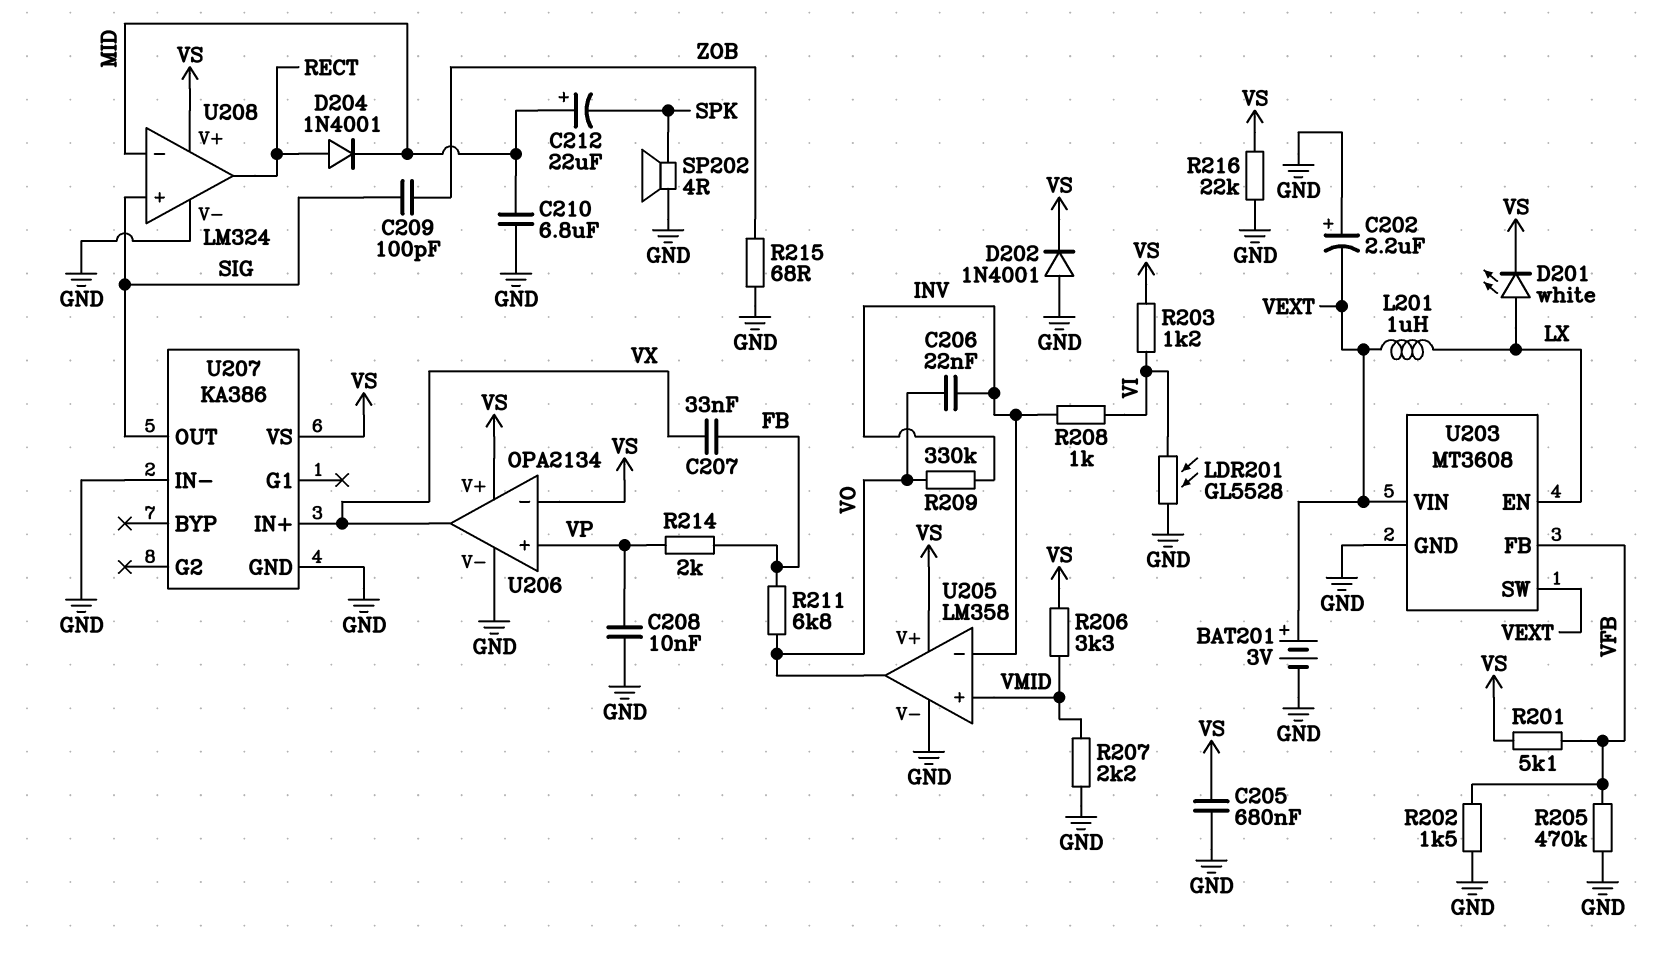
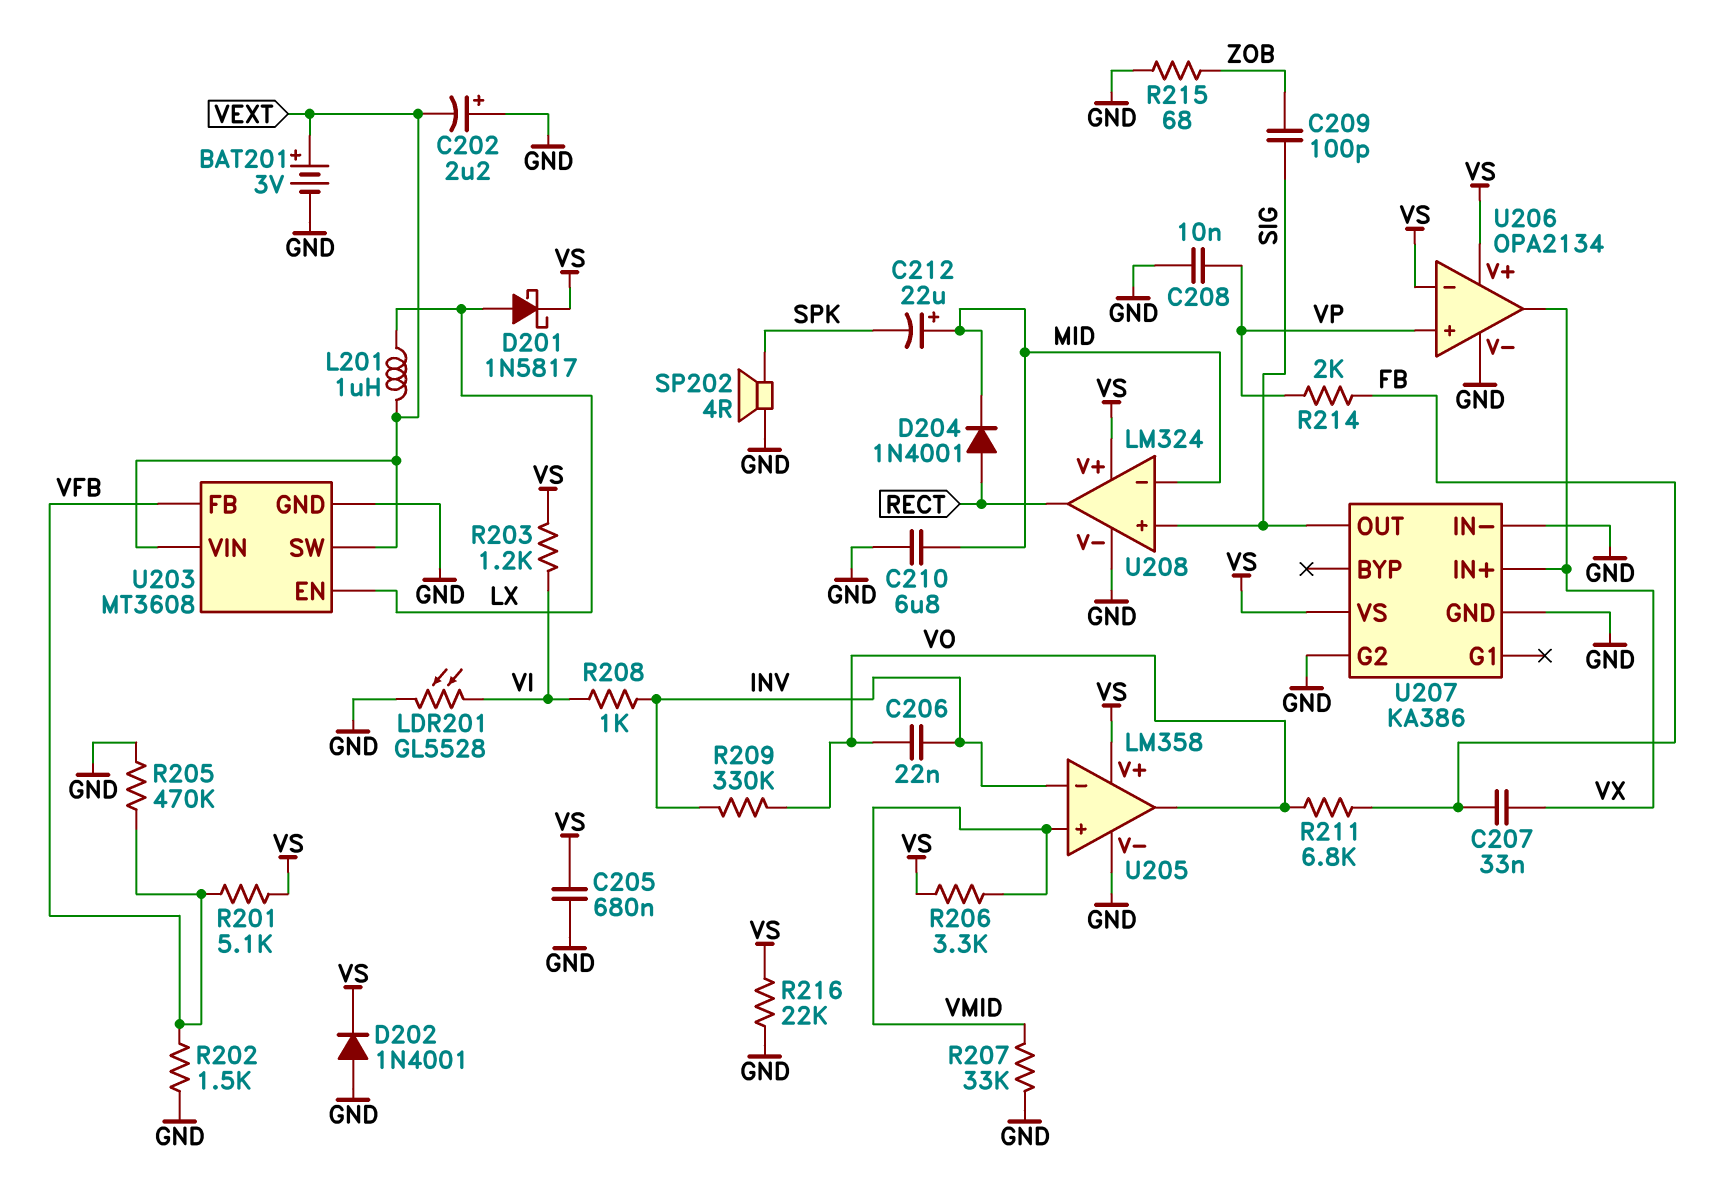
D201: LED white (A LX, K VS) -> schottky 1N5817 (A LX, K VS)
R207: 2.2k (GND, VMID) -> 33k (GND, VMID)
U207 pin G2: none -> GND

